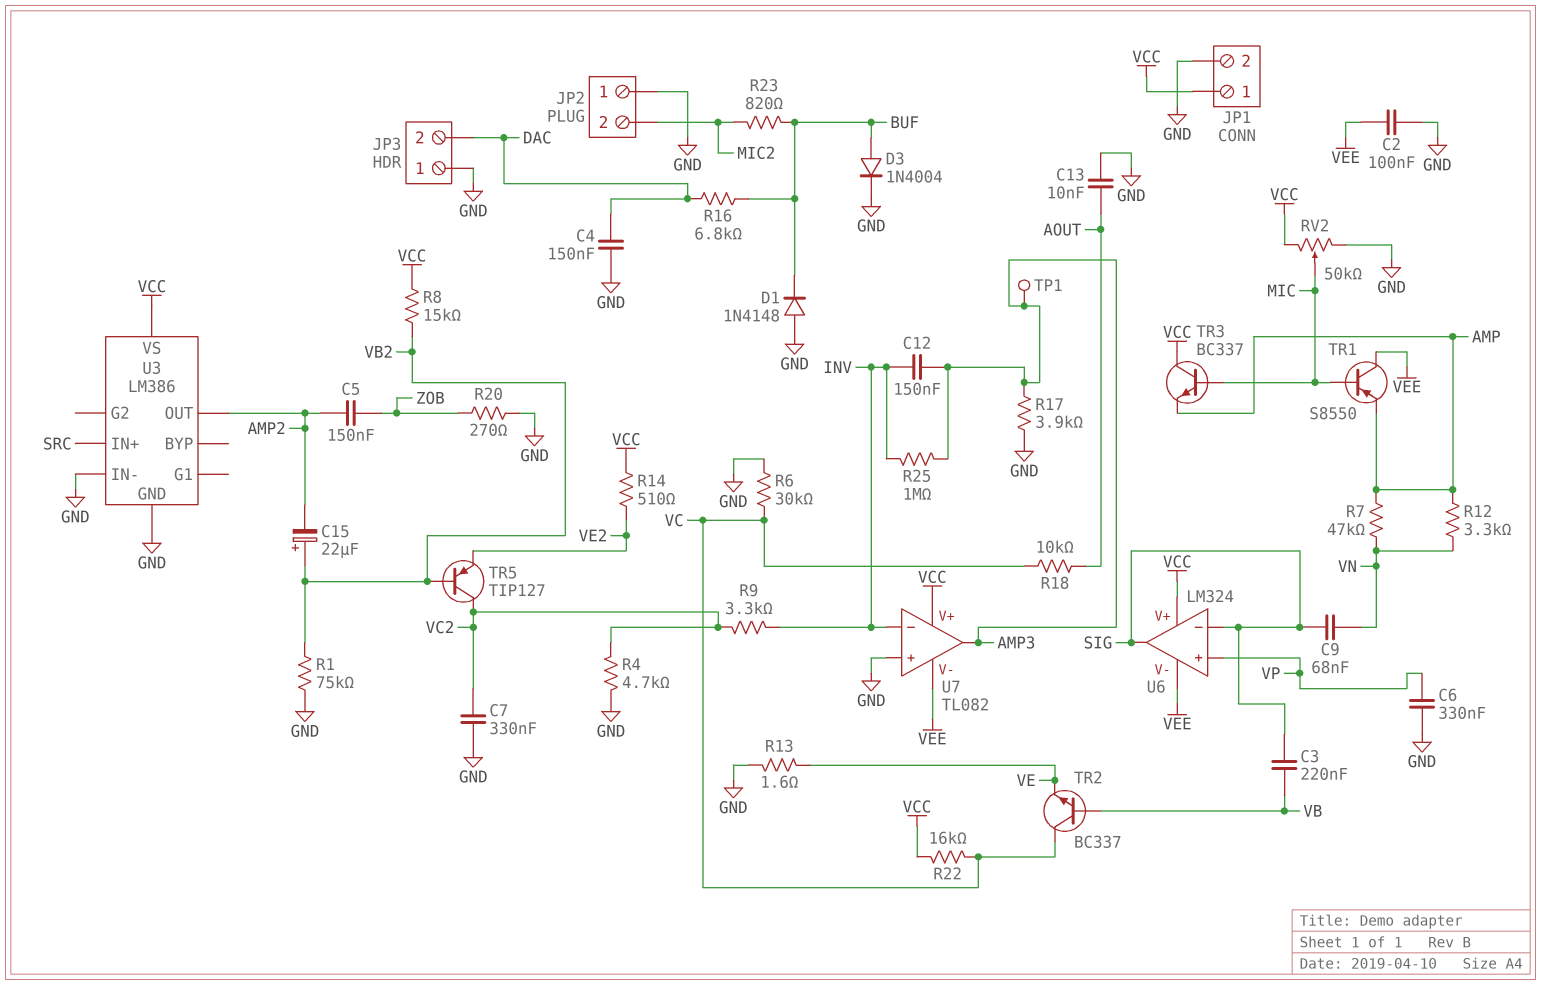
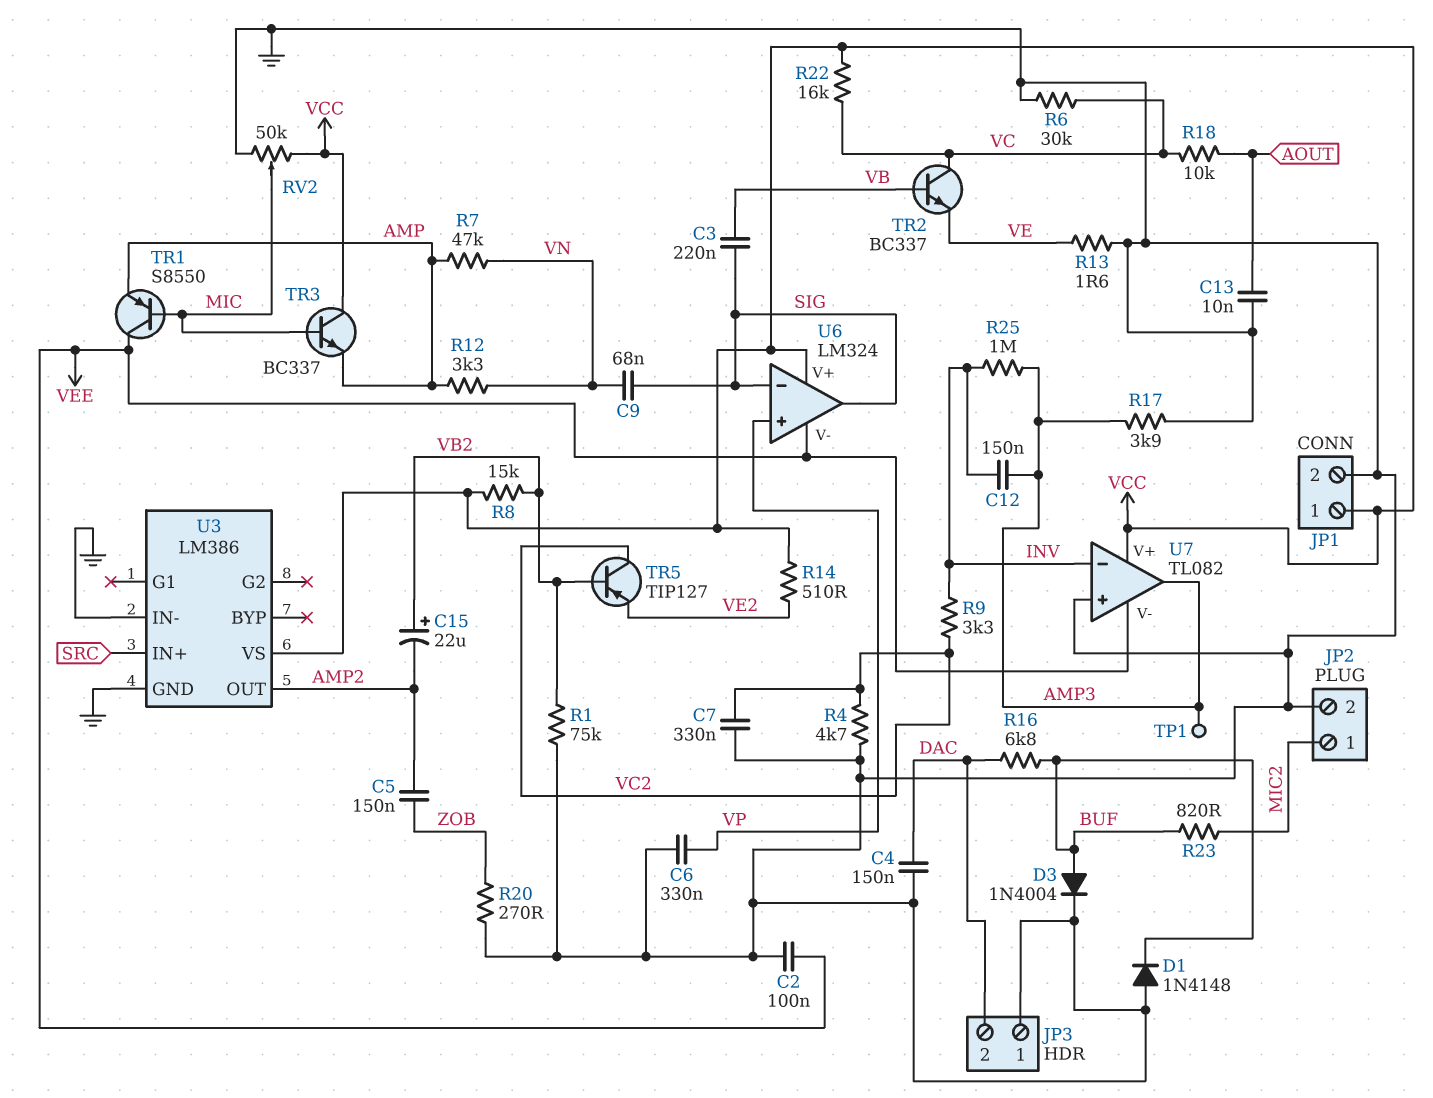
JP2 pin 1: GND -> MIC2
JP2 pin 2: MIC2 -> GND

